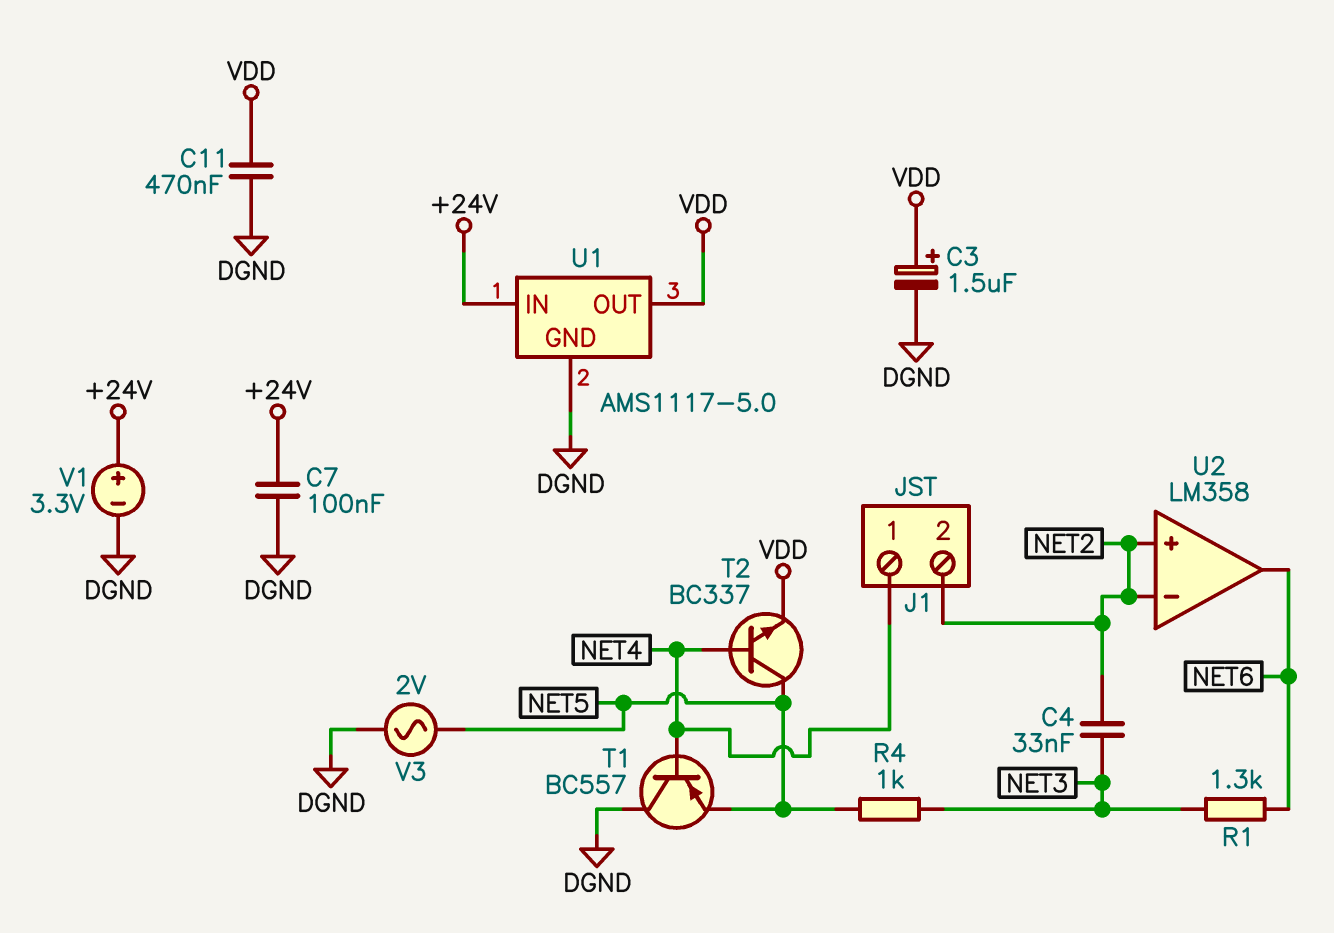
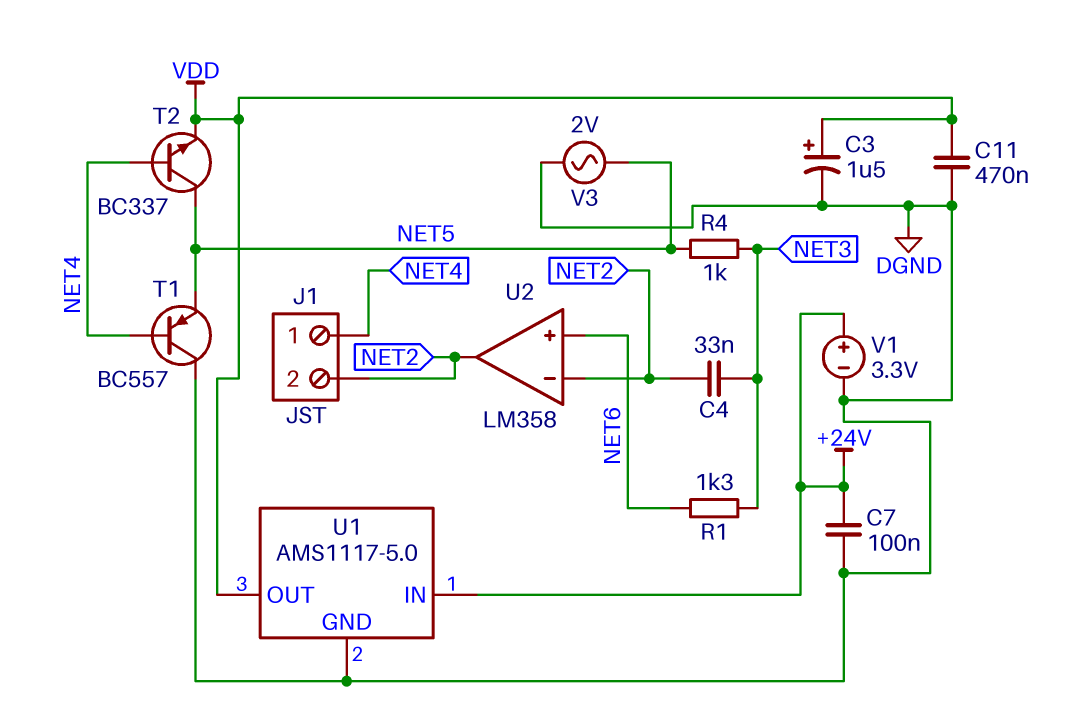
U2 pin in+: NET2 -> NET6
U2 pin out: NET6 -> NET2

